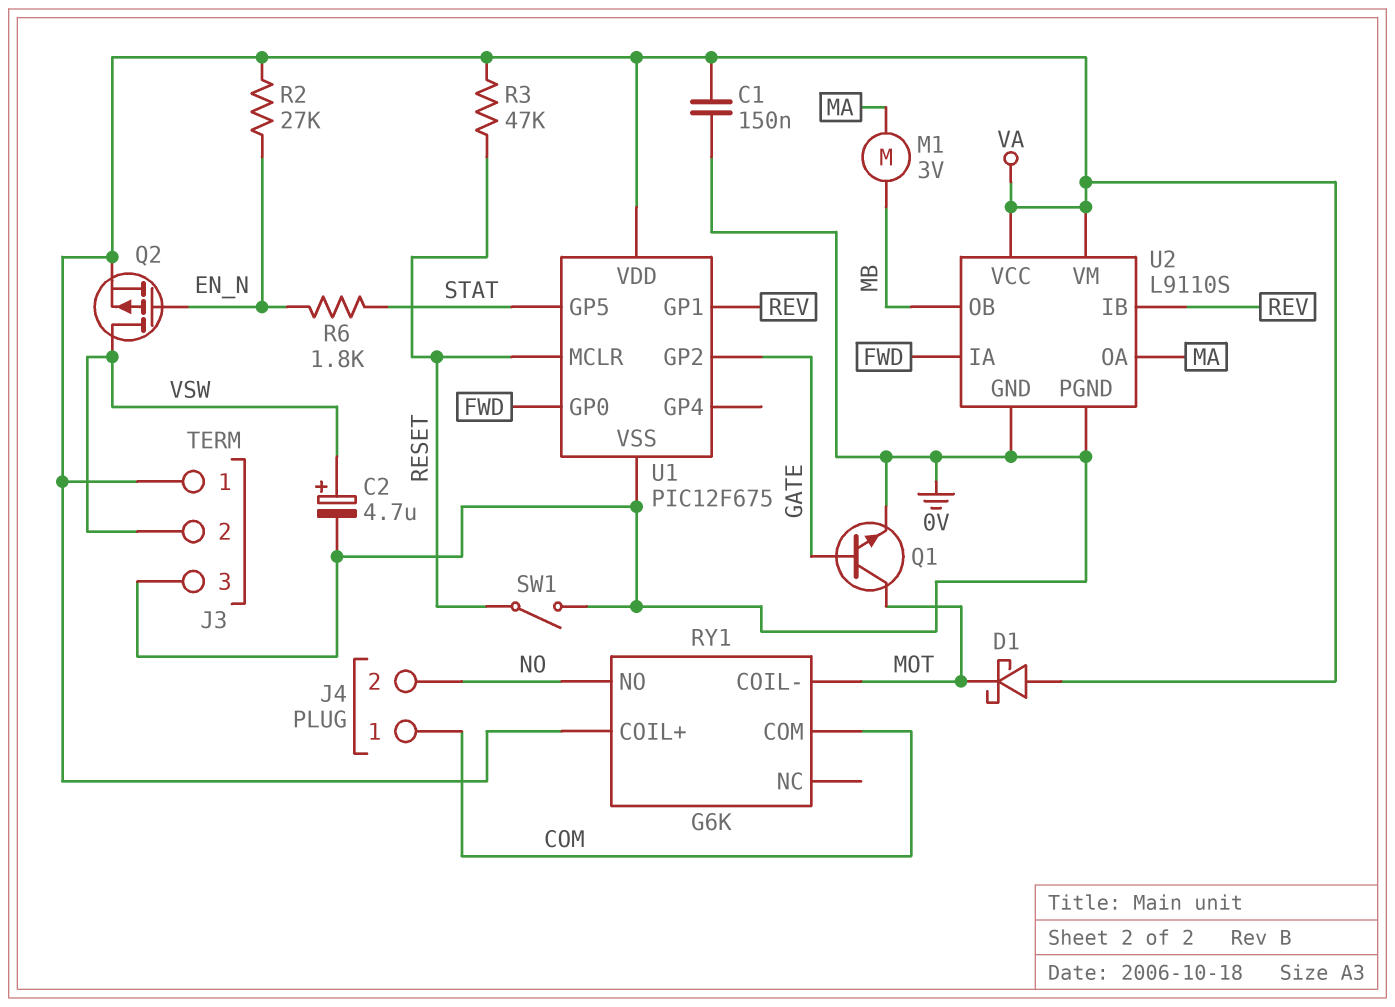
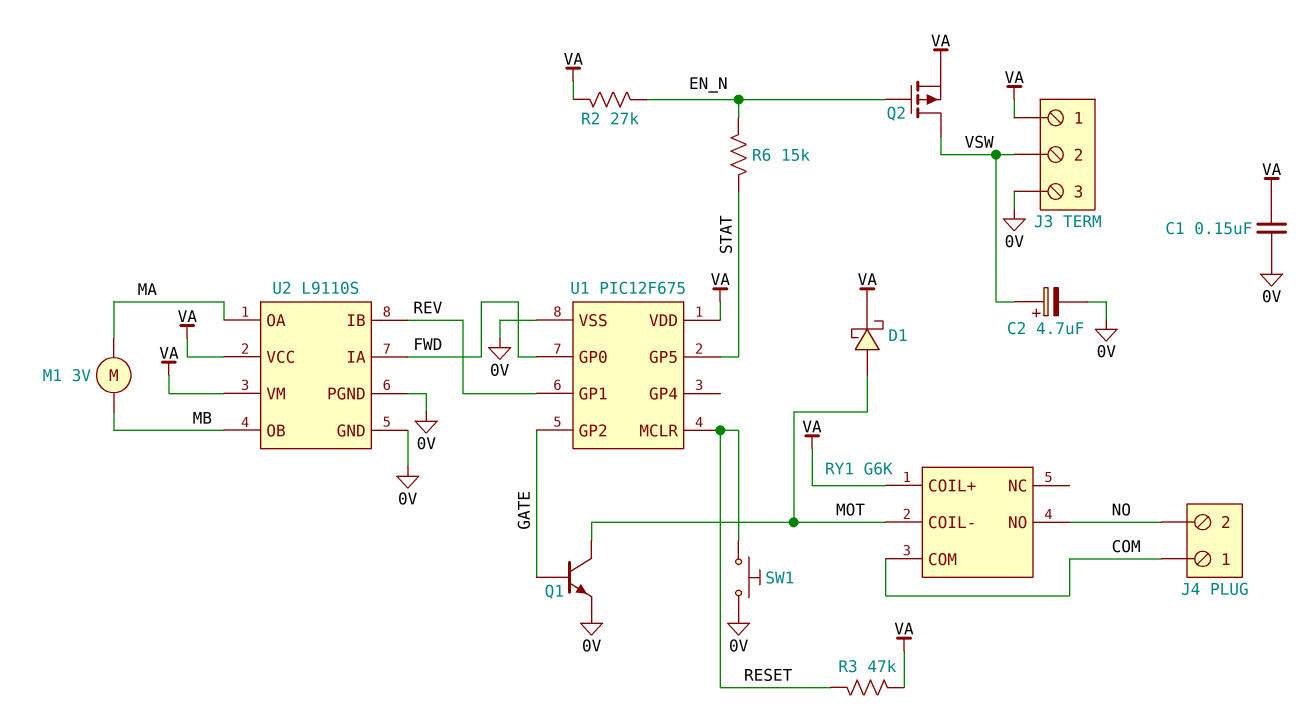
D1: schottky (A VA, K MOT) -> schottky (A MOT, K VA)
R6: 1.8k (EN_N, STAT) -> 15k (EN_N, STAT)
SW1: switch (0V, RESET) -> button (0V, RESET)

